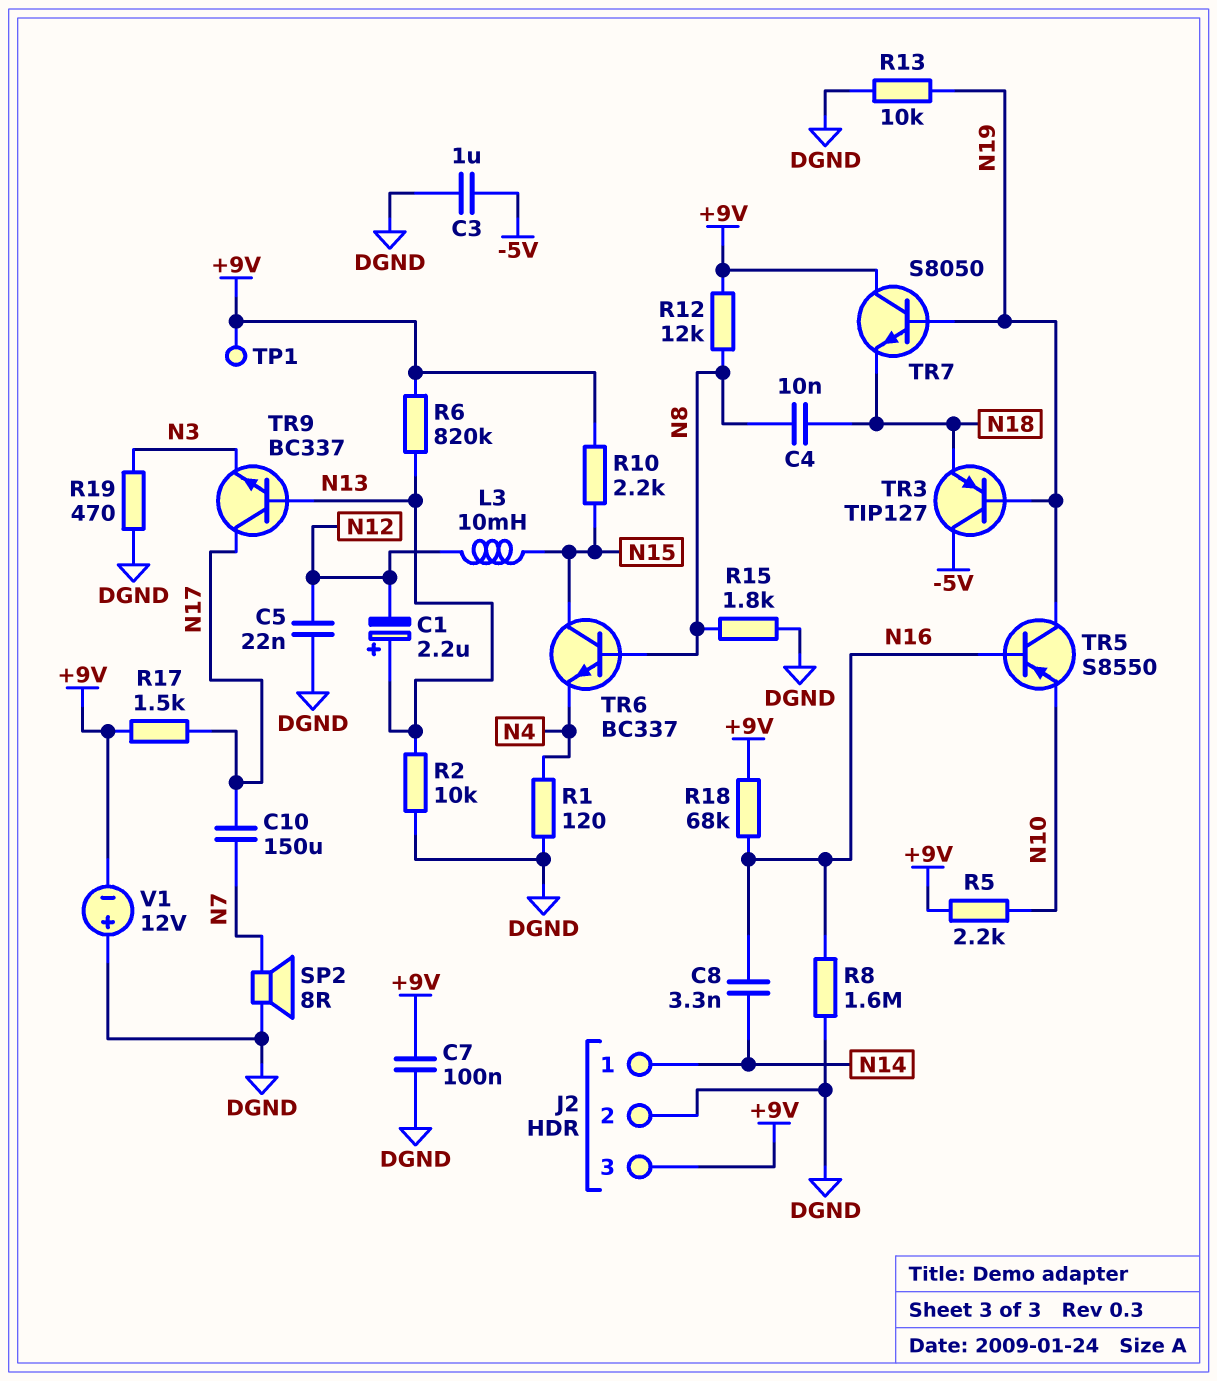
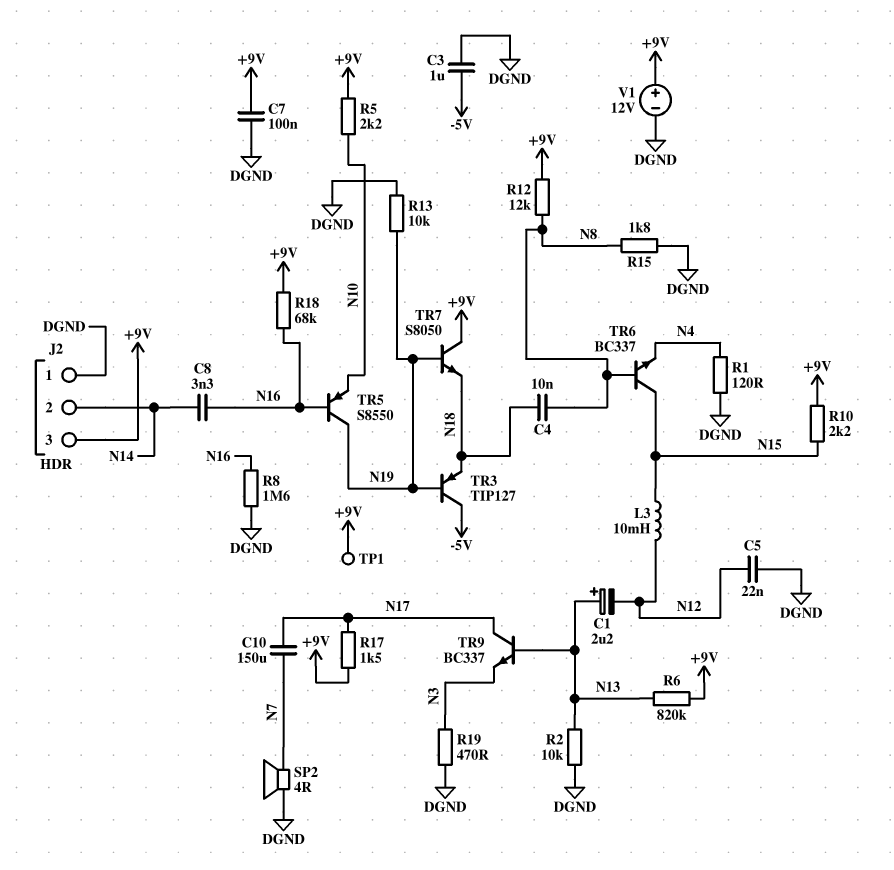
J2 pin 1: N14 -> DGND
J2 pin 2: DGND -> N14
SP2: speaker 8R (DGND, N7) -> speaker 4R (DGND, N7)
V1: 12V (plus DGND, minus +9V) -> 12V (plus +9V, minus DGND)

